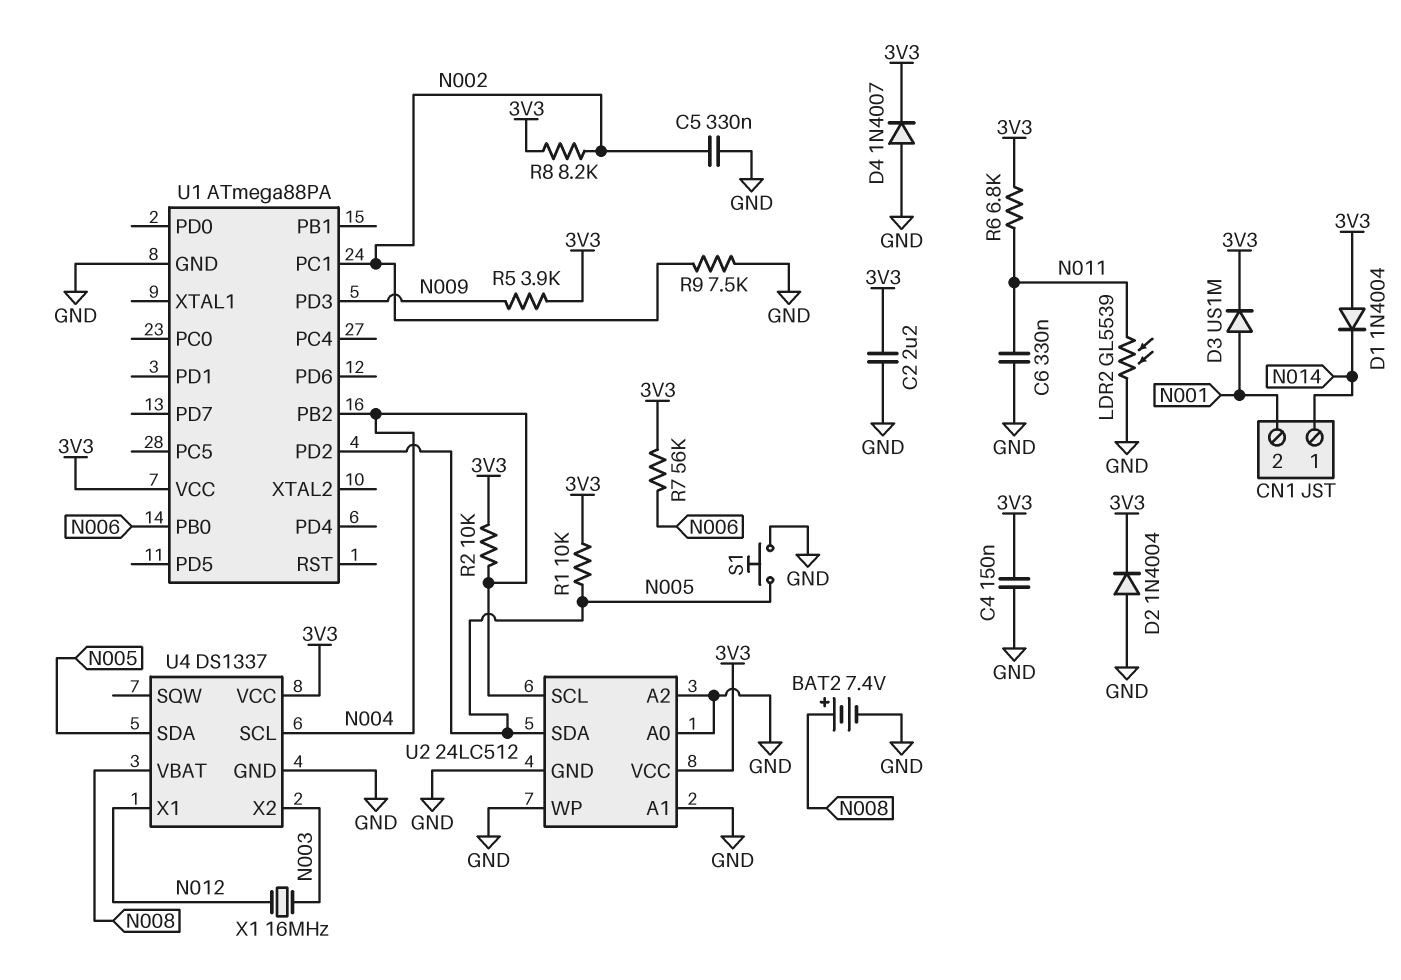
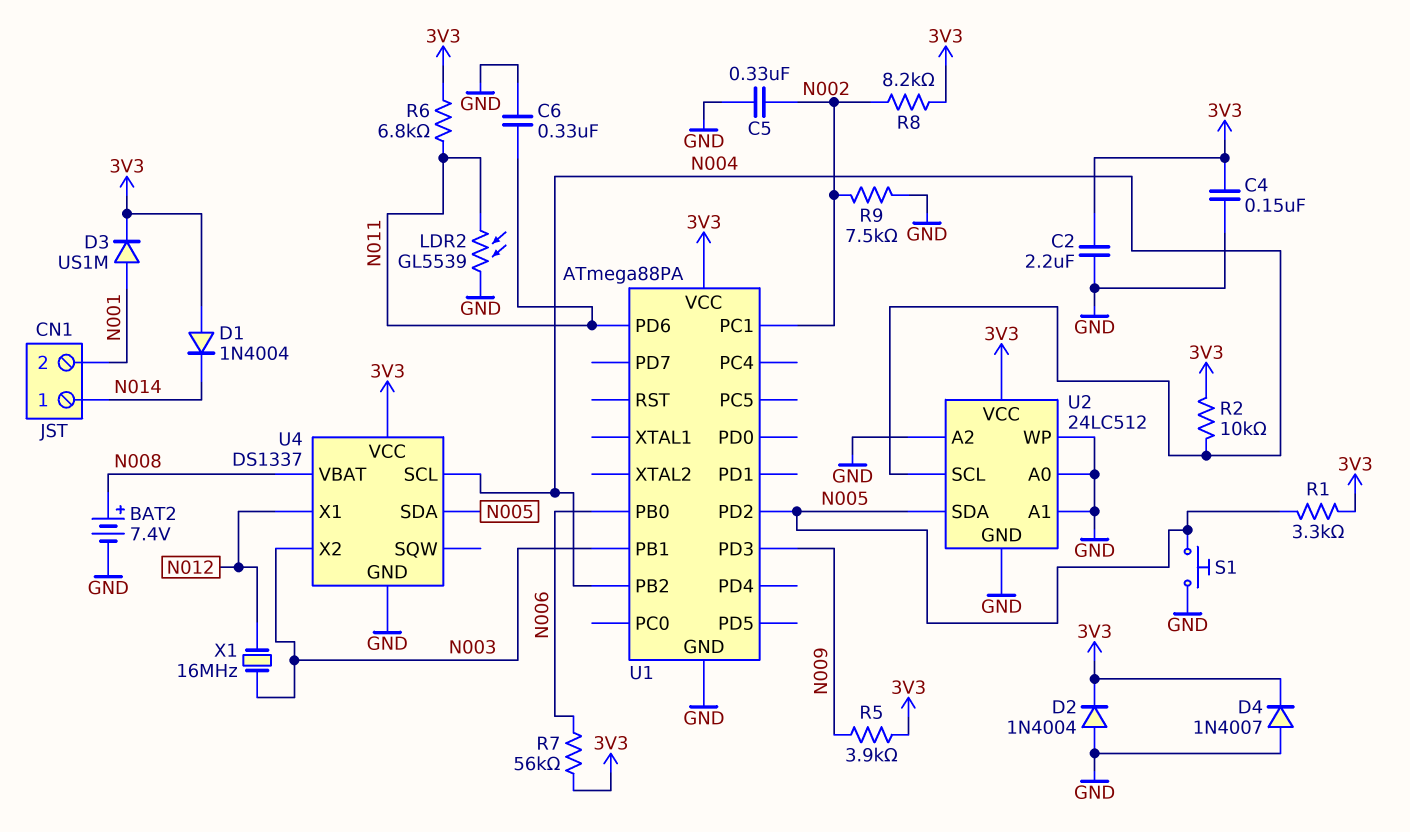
R1: 10k (3V3, N005) -> 3.3k (3V3, N005)
U1 pin PB1: none -> N003
U1 pin PD6: none -> N011

